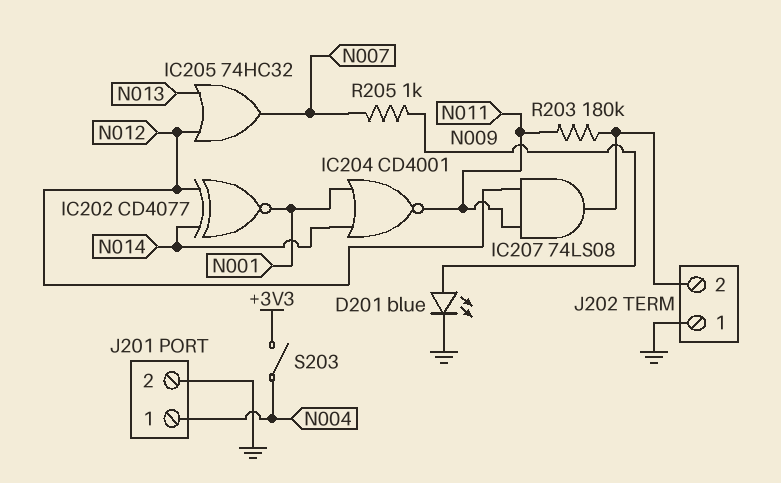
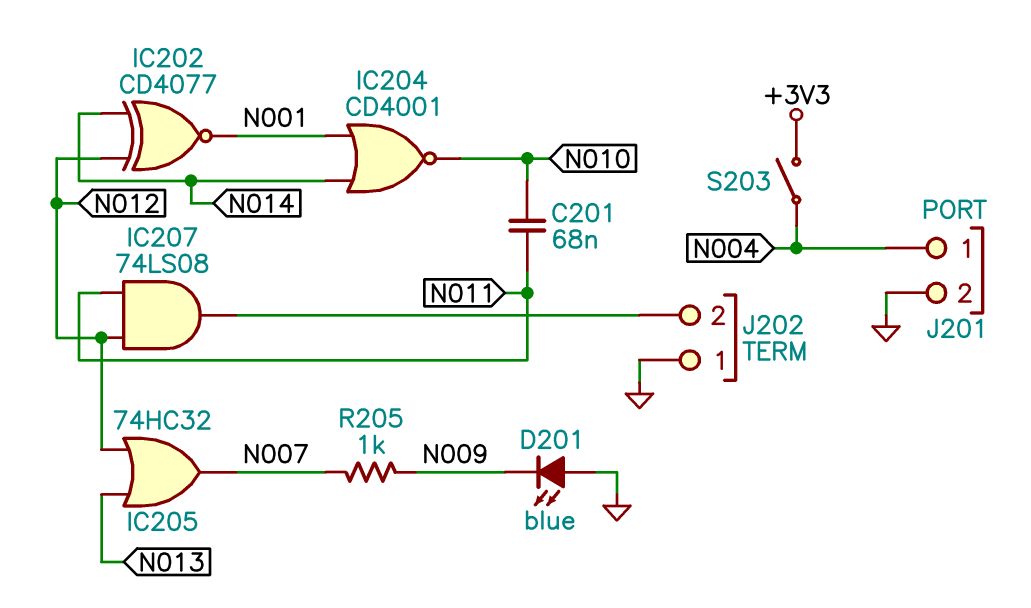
C201: none -> 68nF (N010, N011)
D201: LED blue (A N009, K GND) -> LED blue (A GND, K N009)
IC204: NOR CD4001 (in N001, in N014, out N011) -> NOR CD4001 (in N001, in N014, out N010)
R203: 180k (J202/2, N011) -> none

